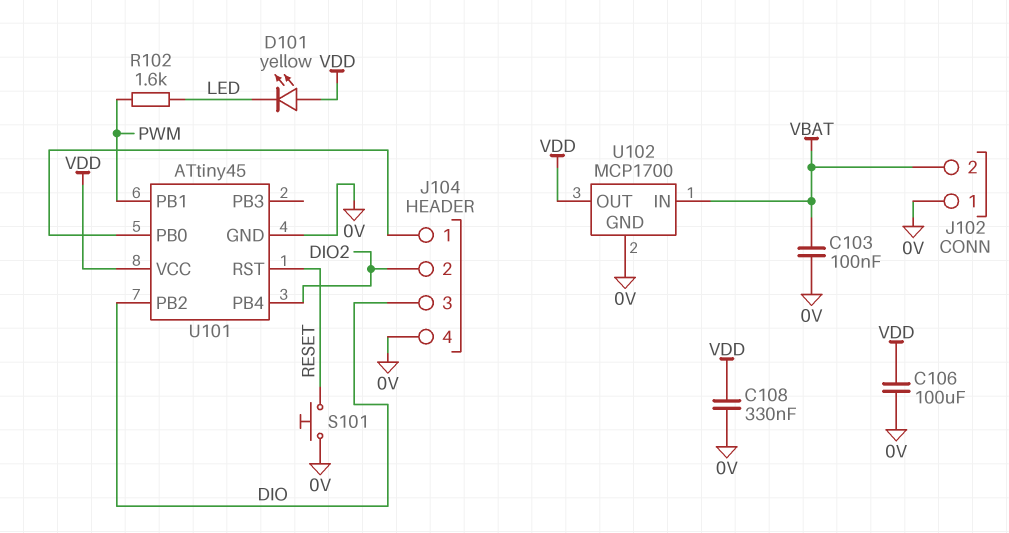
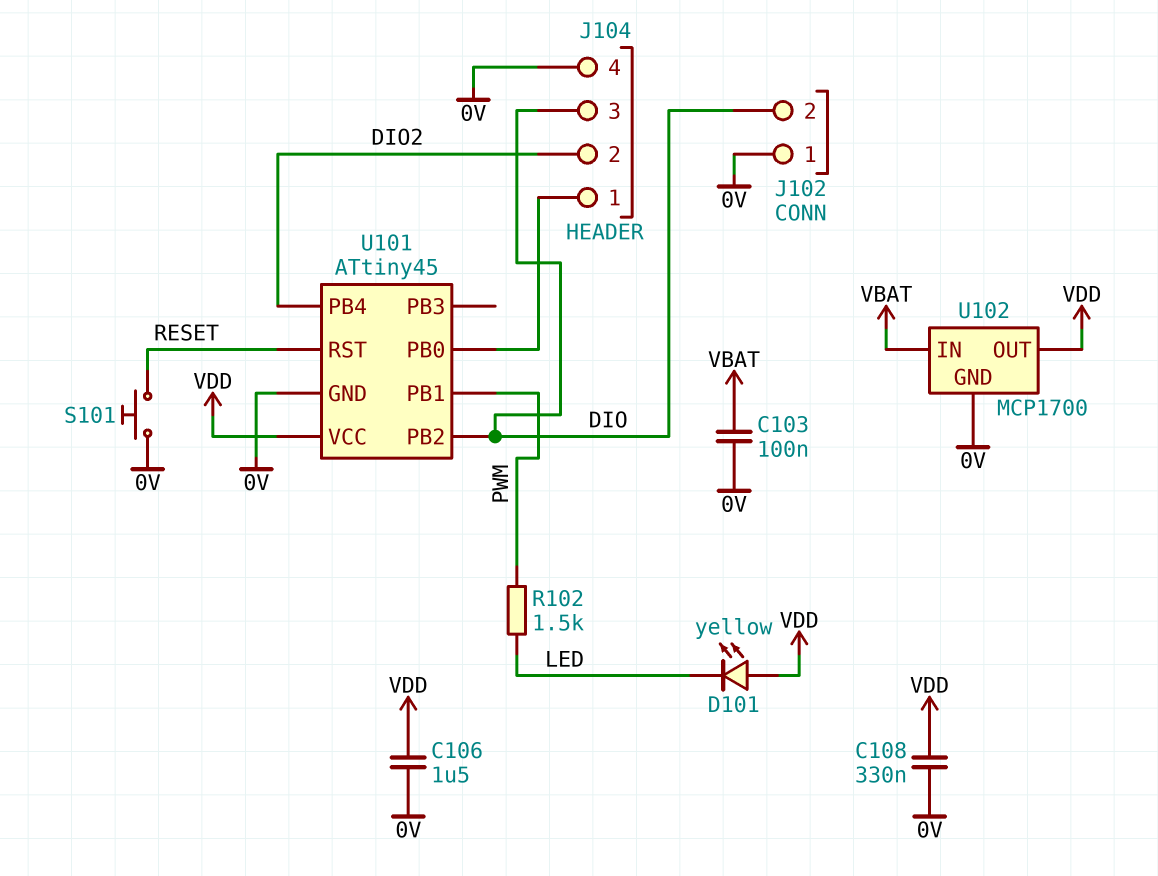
C106: 100uF (0V, VDD) -> 1.5uF (0V, VDD)
J102 pin 2: VBAT -> DIO
R102: 1.6k (LED, PWM) -> 1.5k (LED, PWM)

